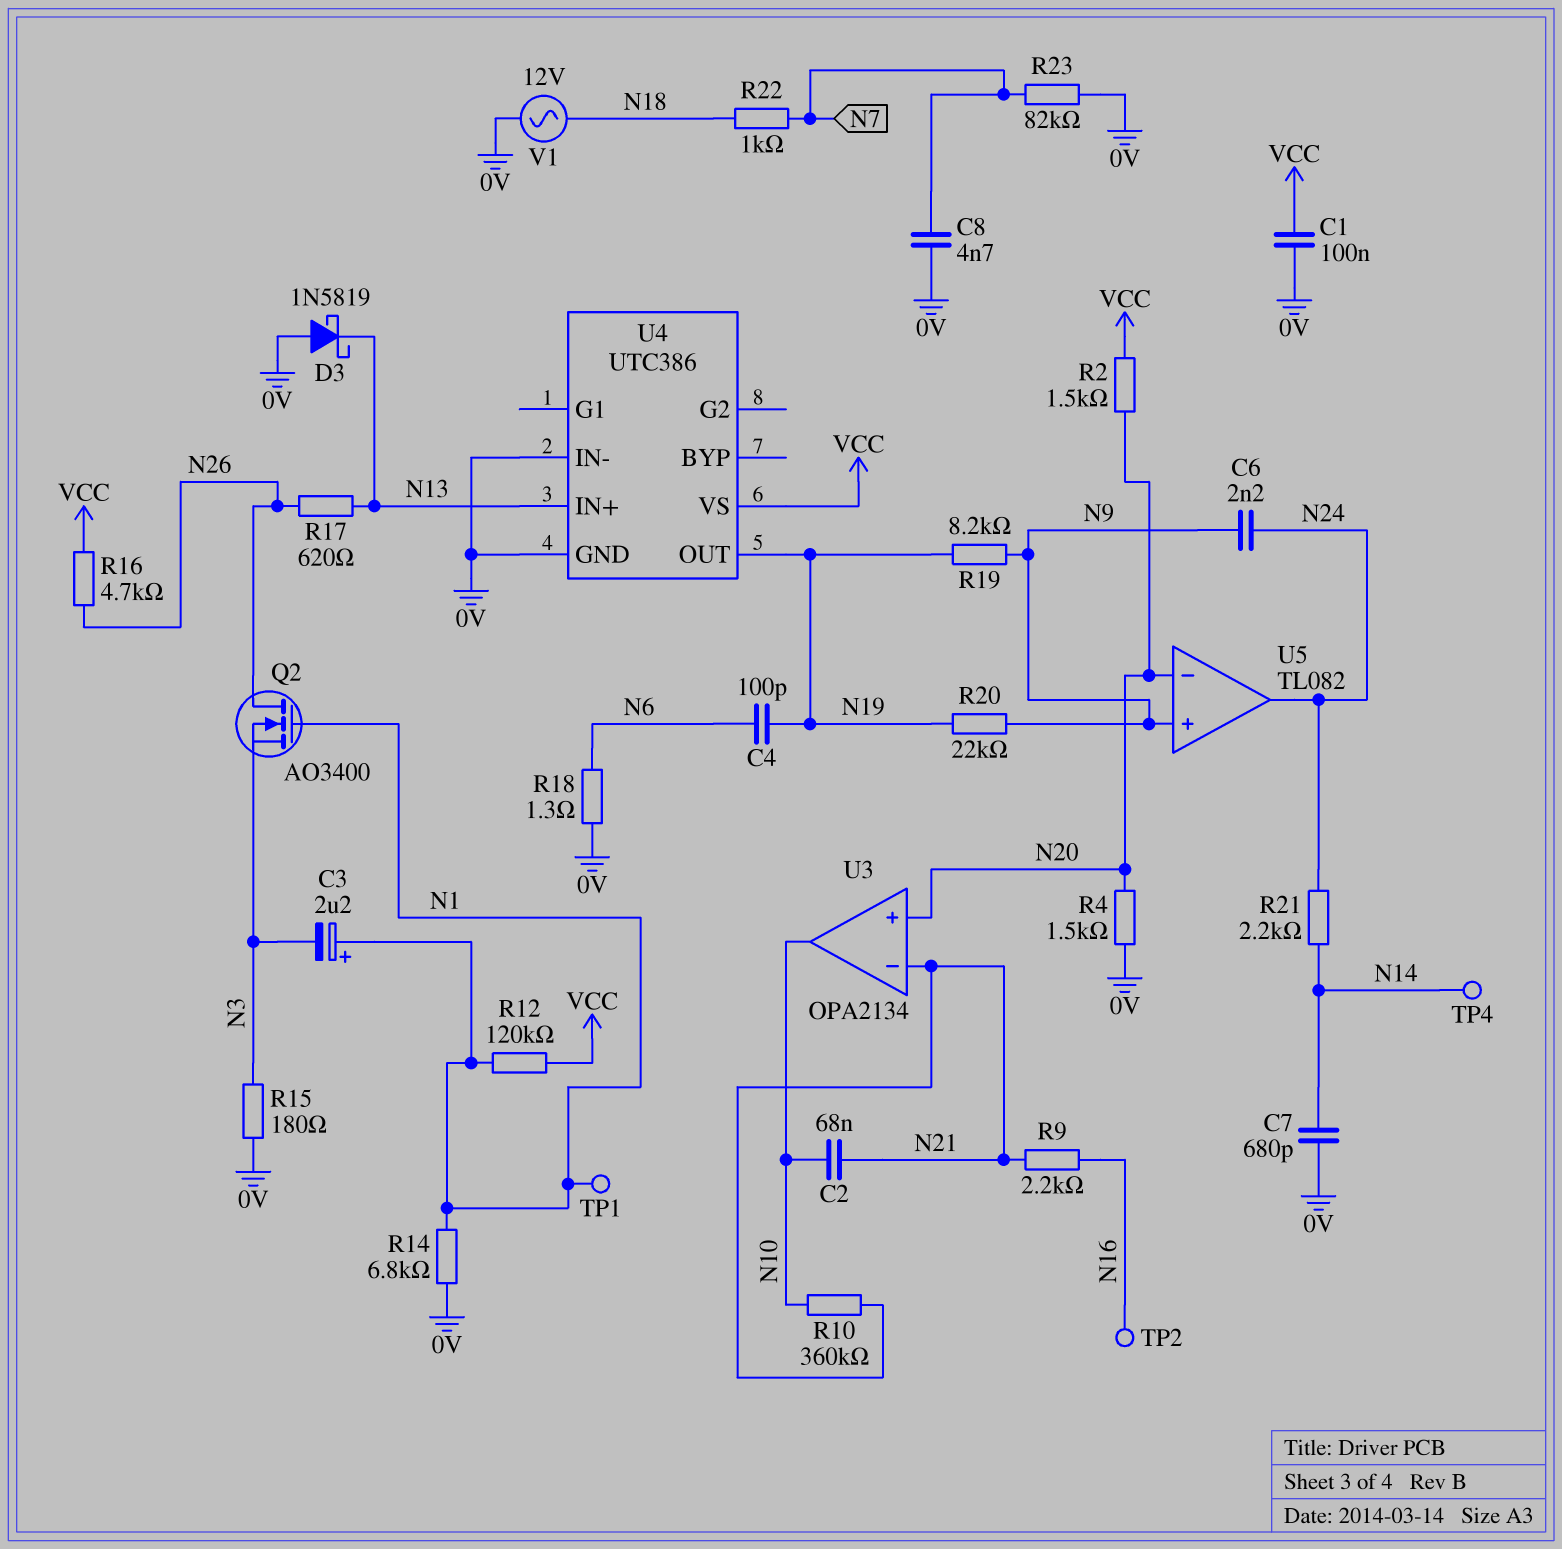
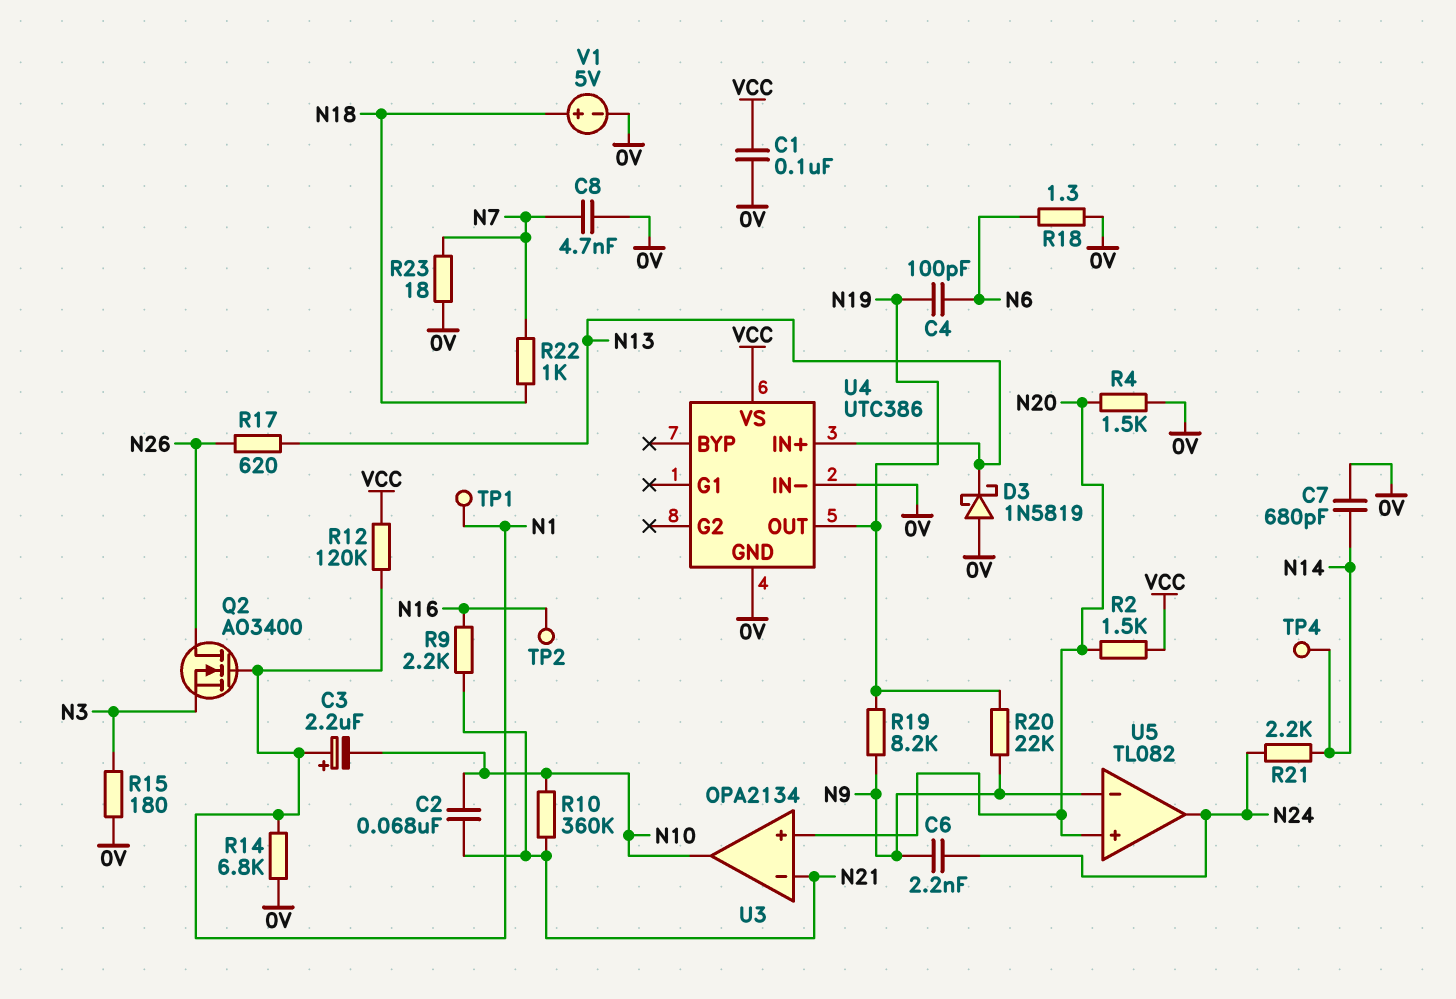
C3: 2.2uF (plus N1, minus N3) -> 2.2uF (plus N1, minus N10)
R16: 4.7k (N26, VCC) -> none
R23: 82k (0V, N7) -> 18 (0V, N7)
U5 pin in+: N9 -> N20
U5 pin in-: N20 -> N9
V1: AC 12V (0V, N18) -> 5V (plus N18, minus 0V)

